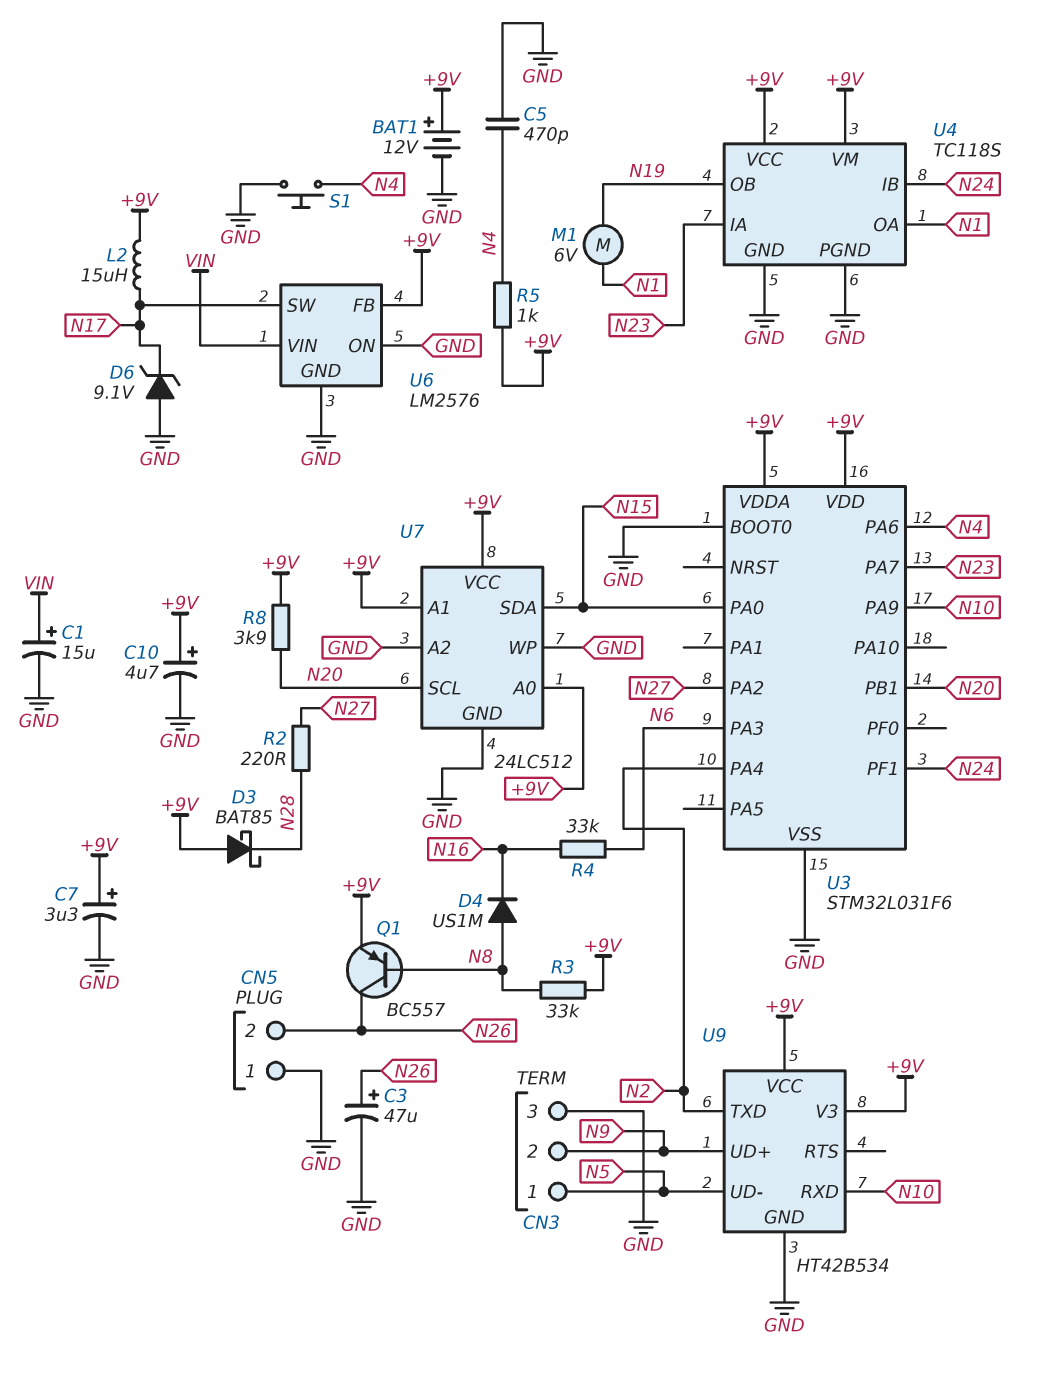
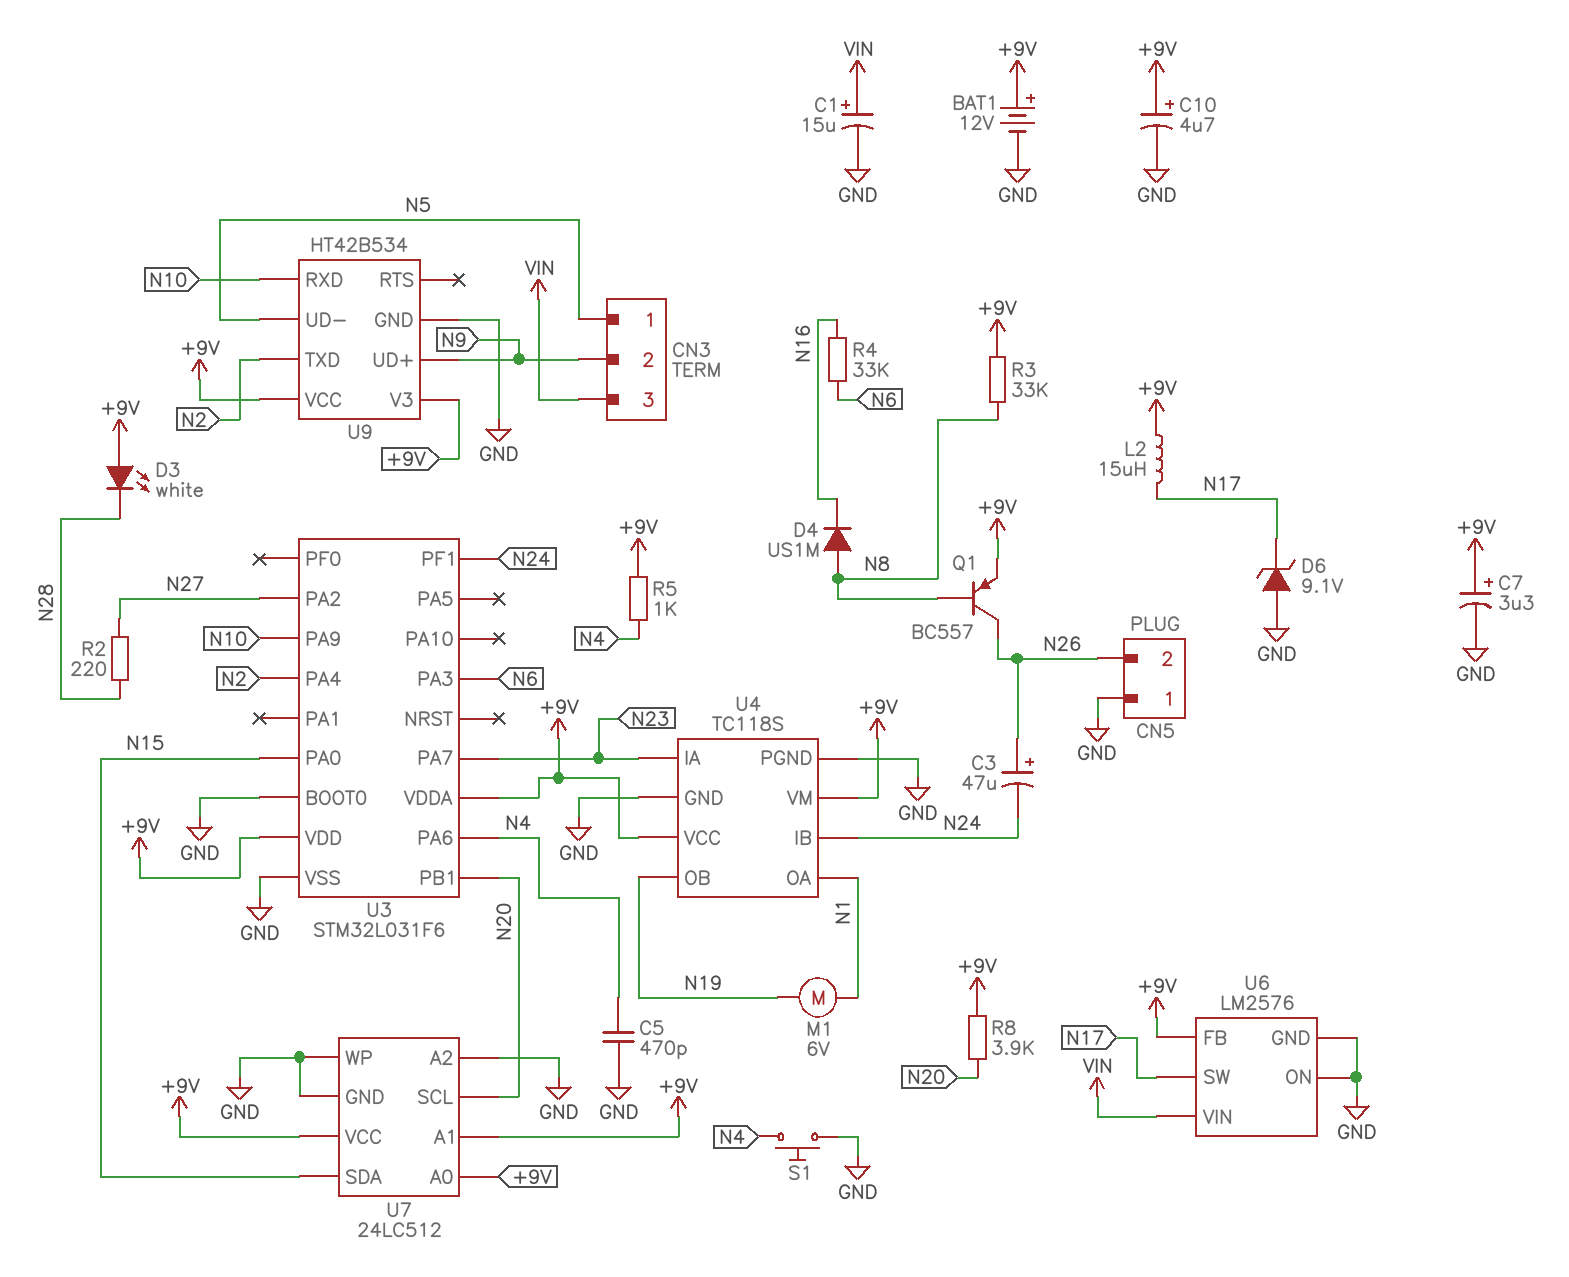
C3: 47uF (plus N26, minus GND) -> 47uF (plus N26, minus N24)
CN3 pin 3: GND -> VIN
D3: schottky BAT85 (A +9V, K N28) -> LED white (A +9V, K N28)

